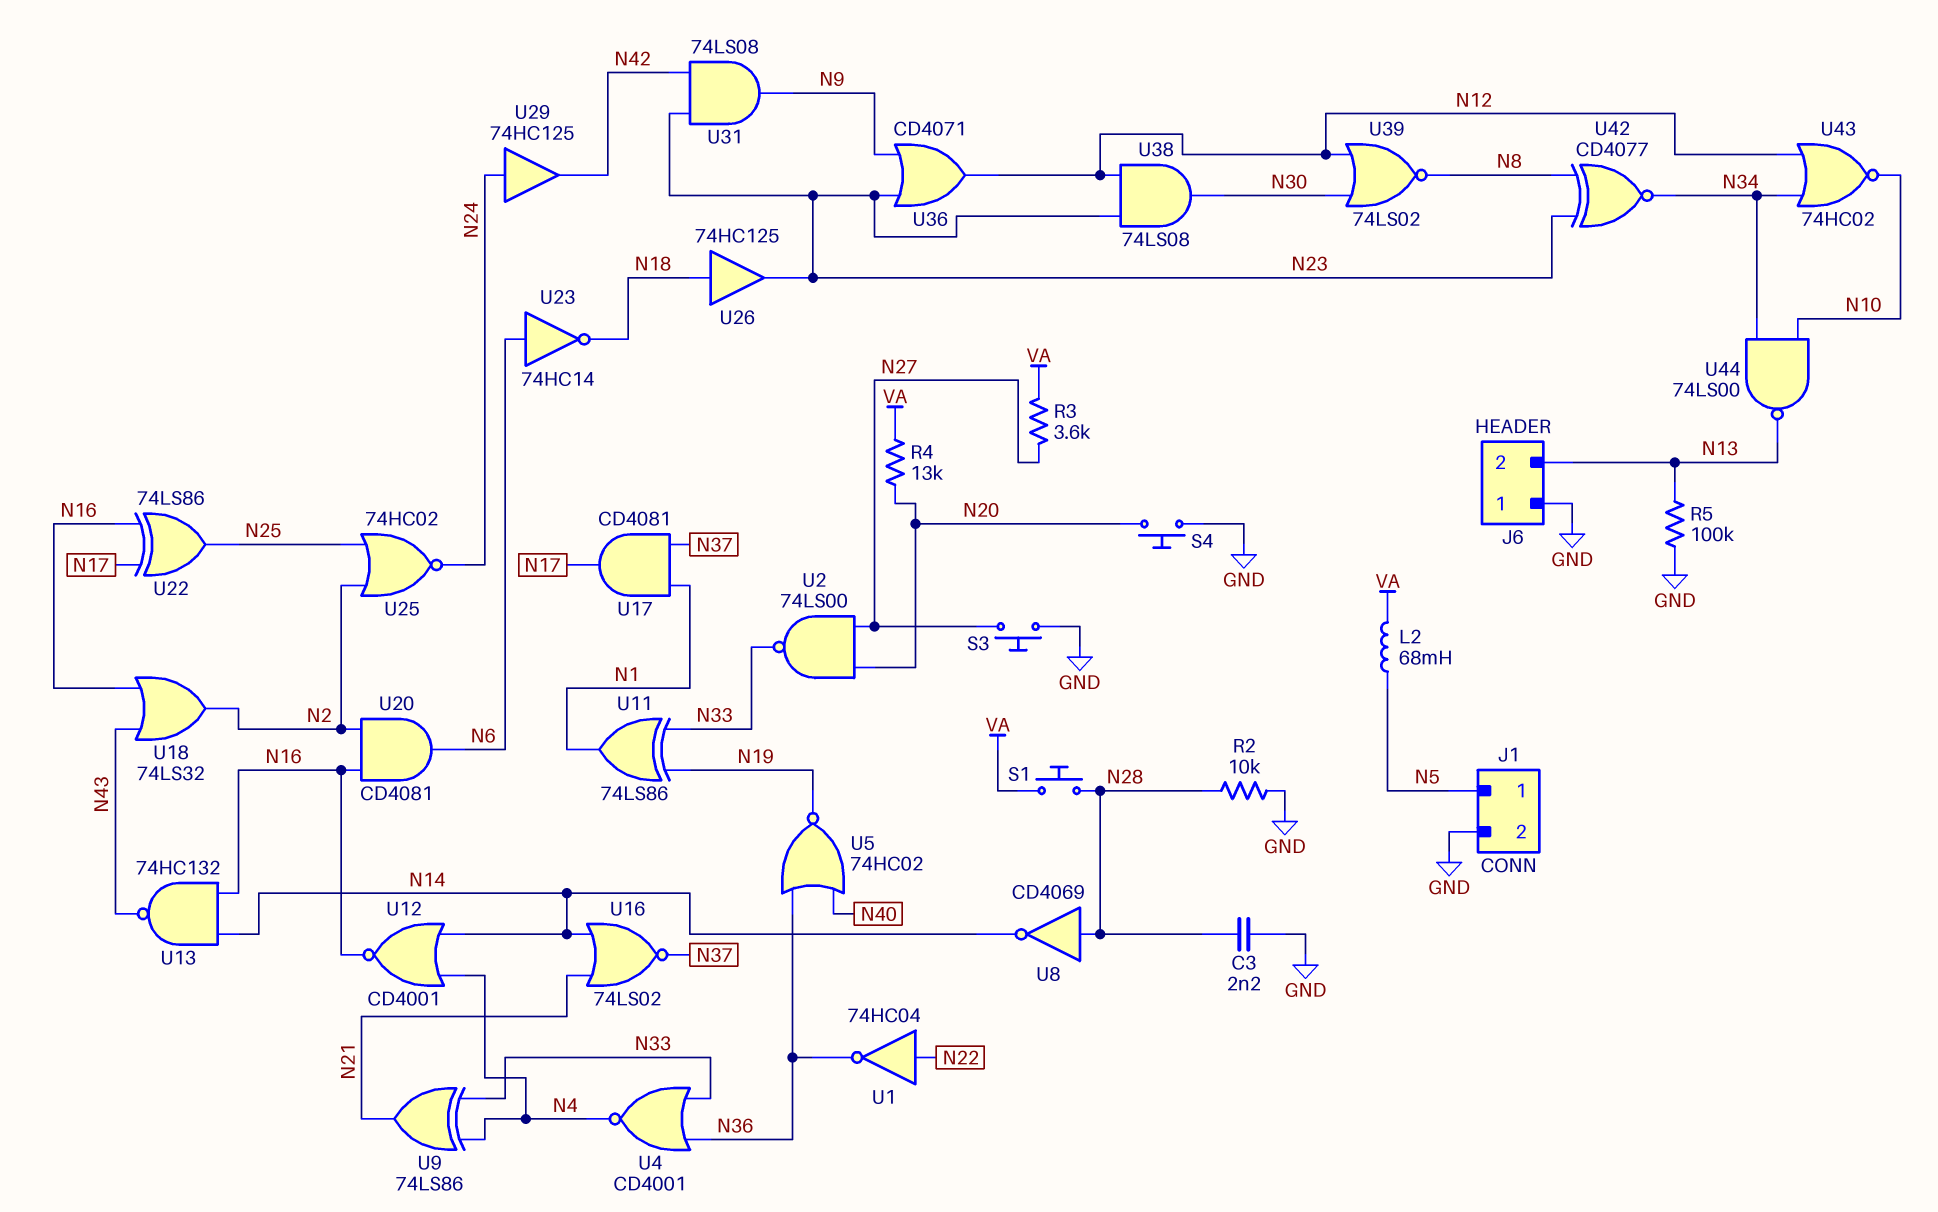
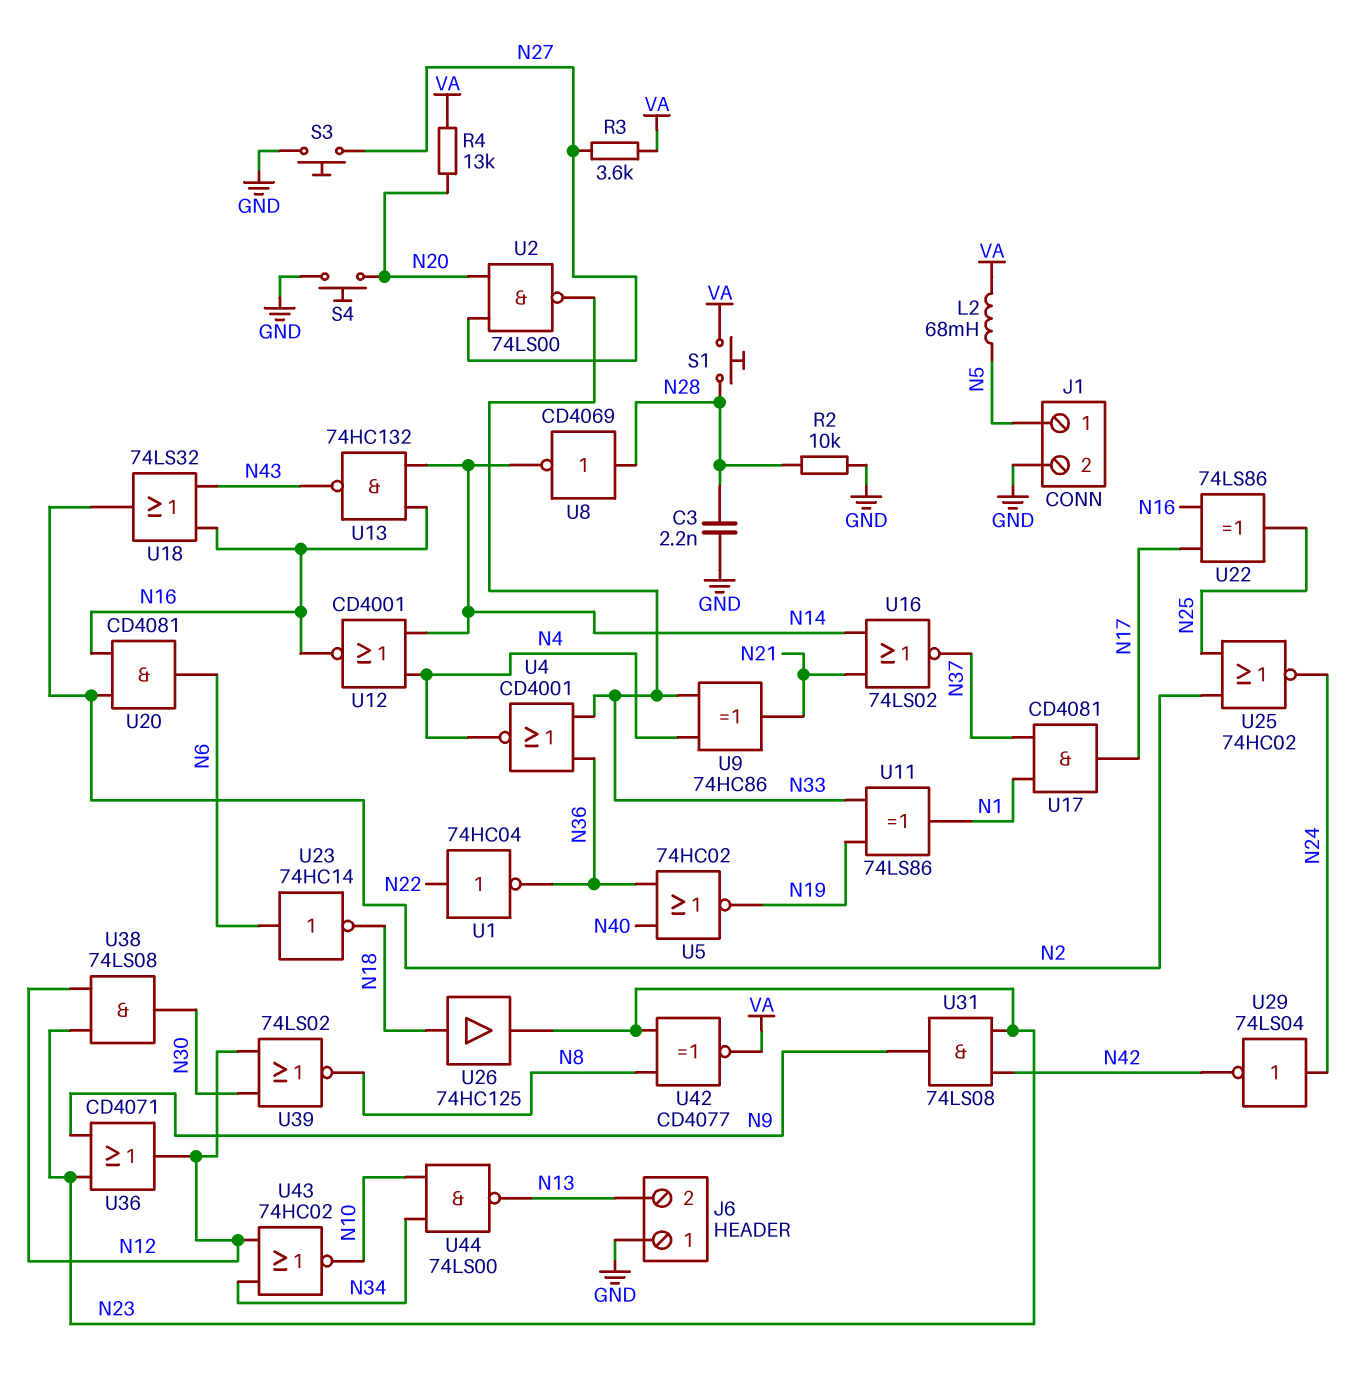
R5: 100k (GND, N13) -> none
U9: XOR 74LS86 (in N4, in N33, out N21) -> XOR 74HC86 (in N4, in N33, out N21)
U29: buffer 74HC125 (in N24, out N42) -> NOT 74LS04 (in N24, out N42)
U42: XNOR CD4077 (in N8, in N23, out N34) -> XNOR CD4077 (in N8, in N23, out VA)

